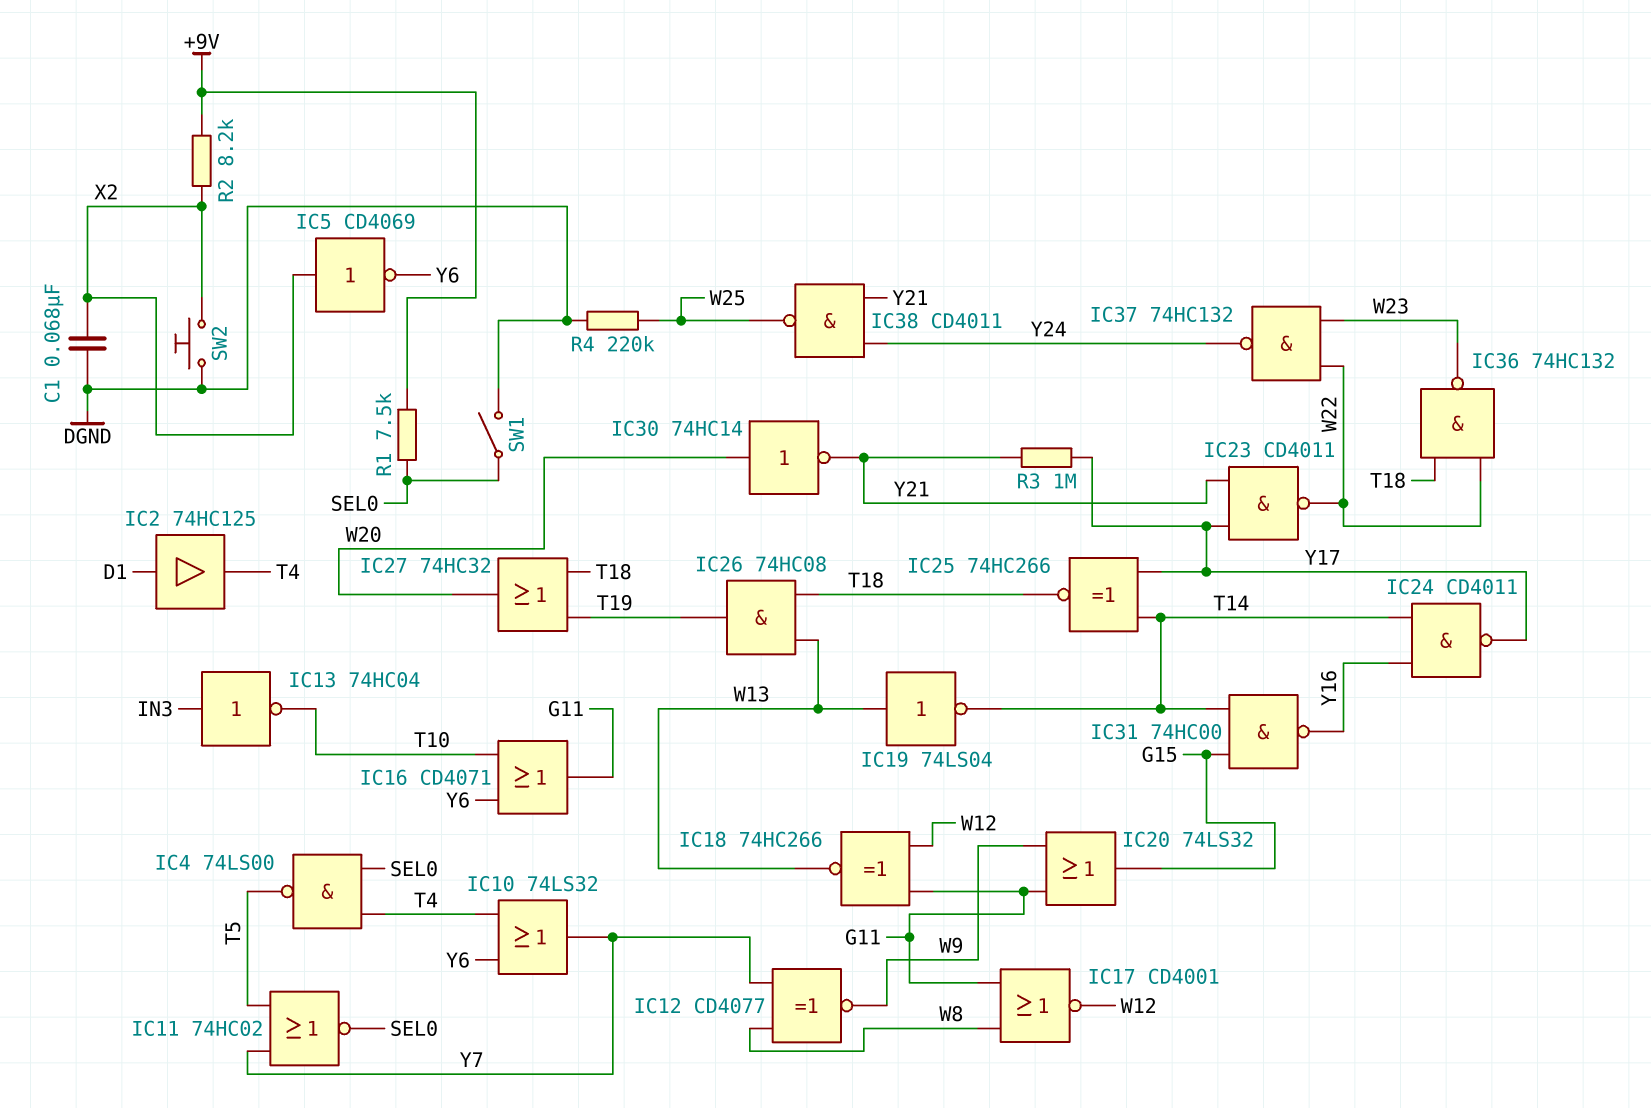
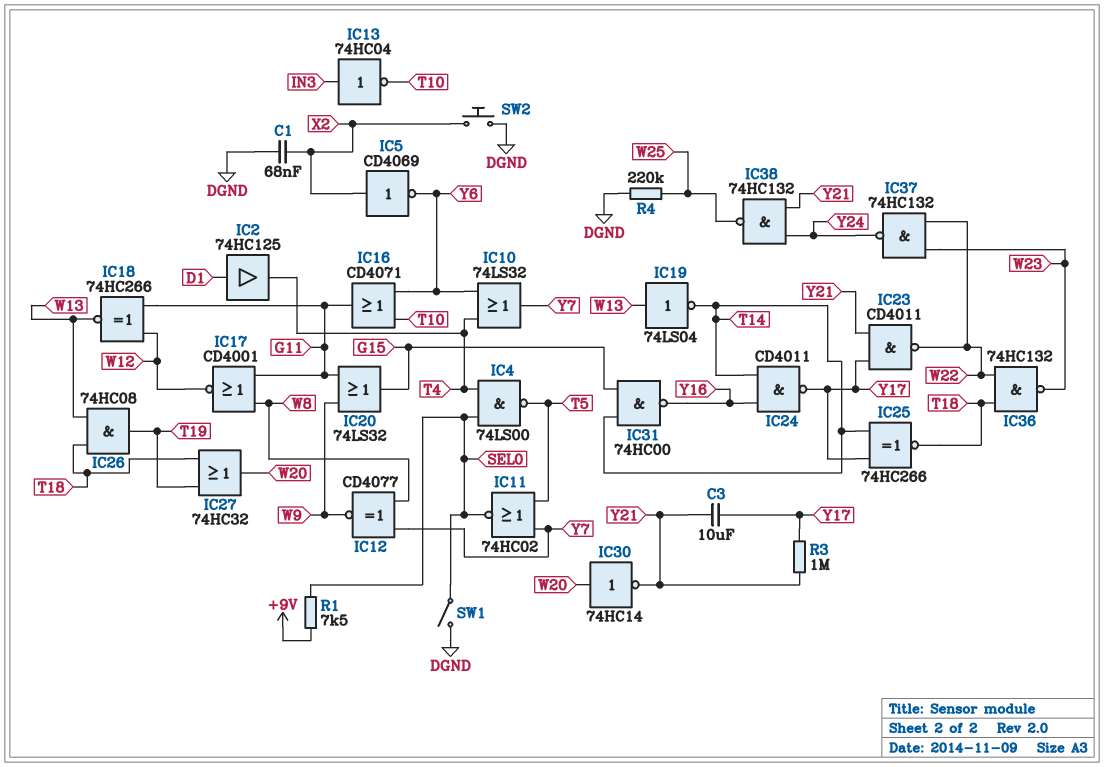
C3: none -> 10uF (Y17, Y21)
IC38: NAND CD4011 (in Y21, in Y24, out W25) -> NAND 74HC132 (in Y21, in Y24, out W25)
R2: 8.2k (+9V, X2) -> none

